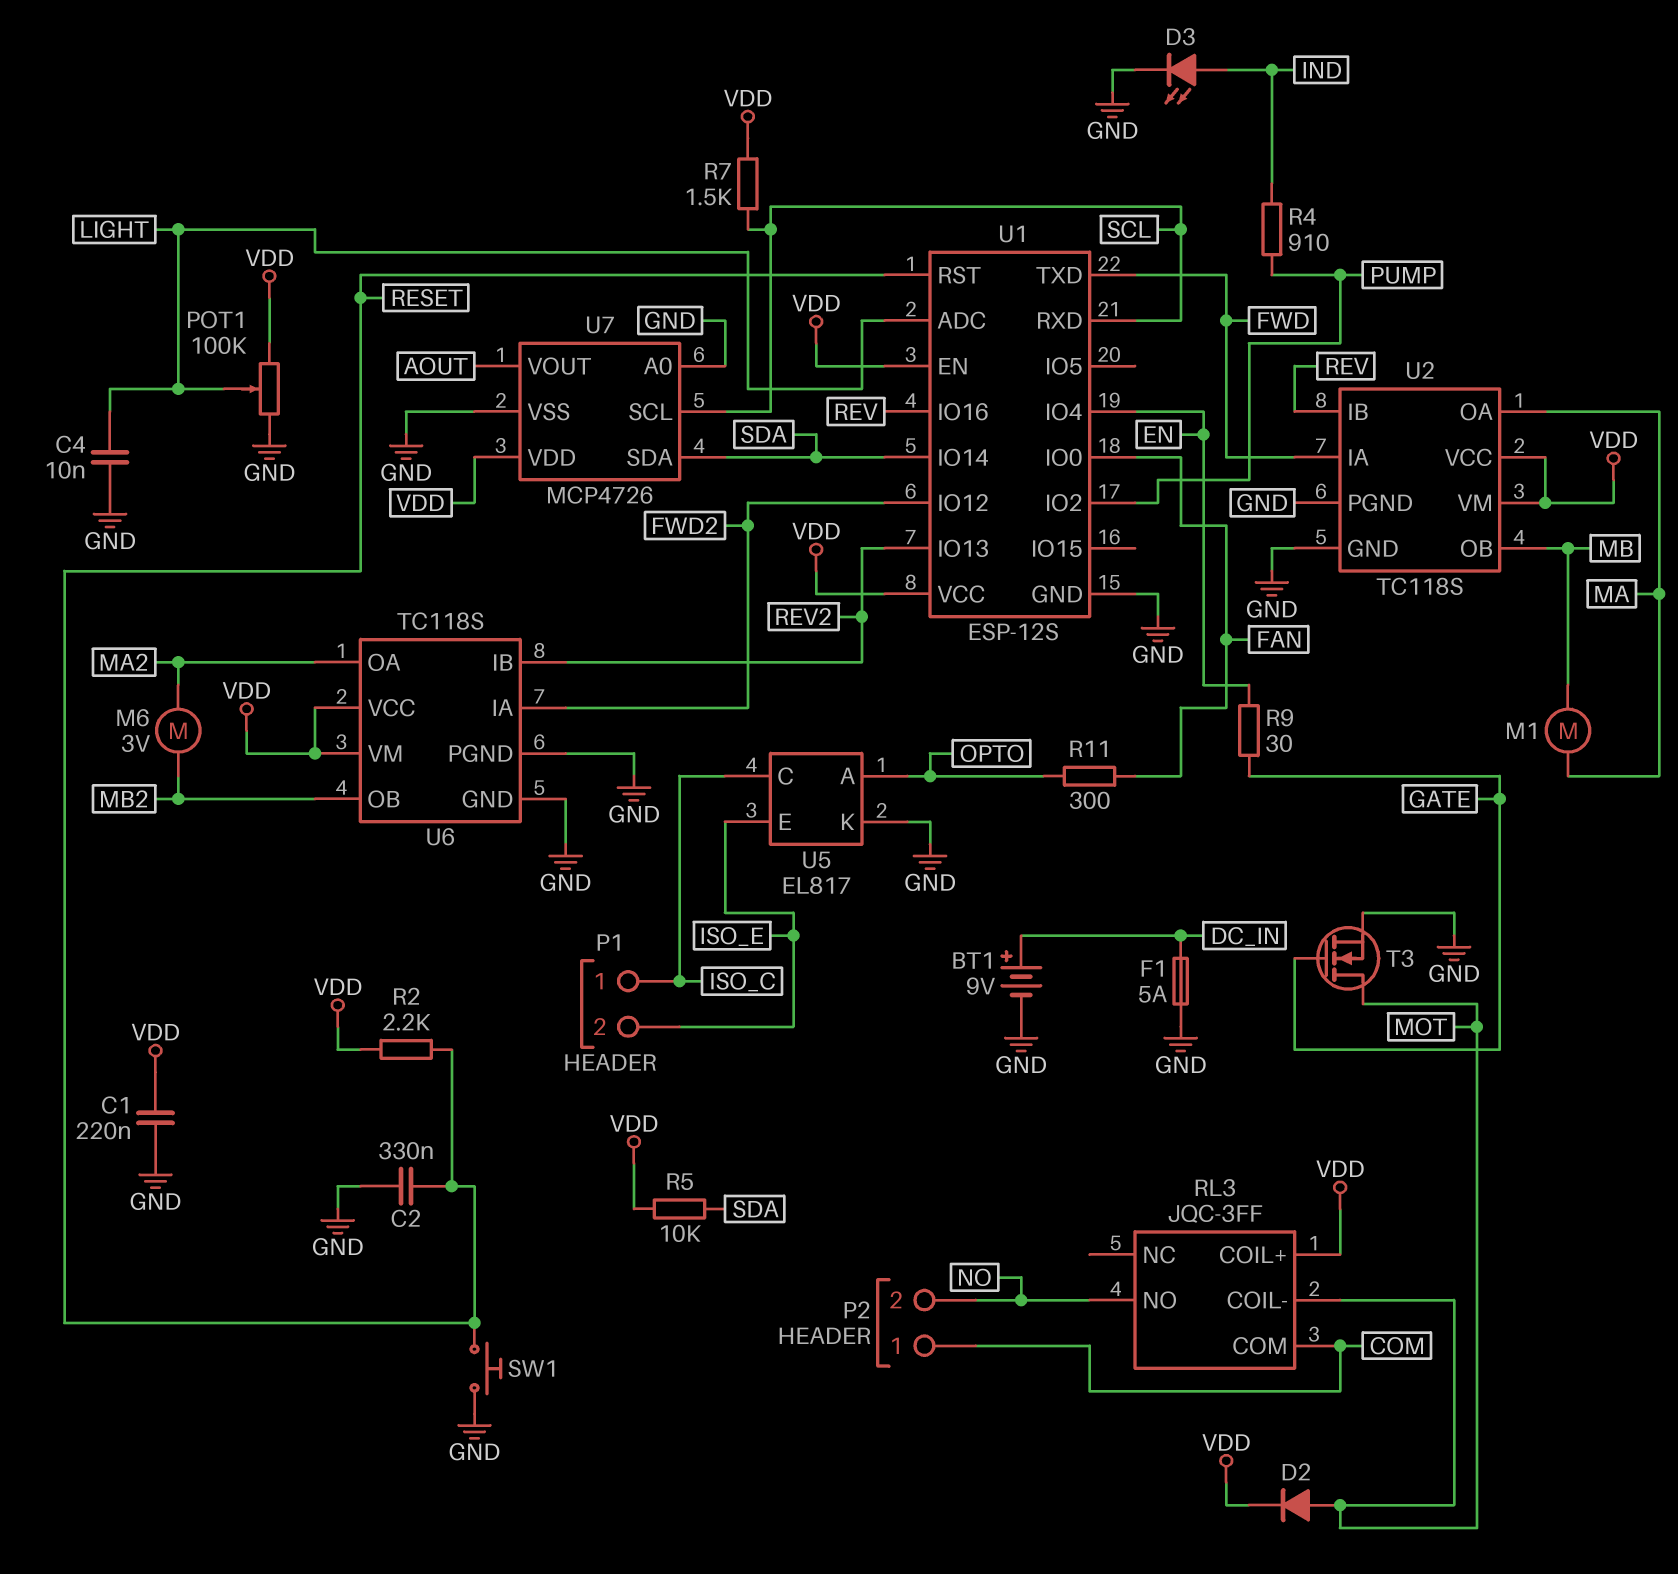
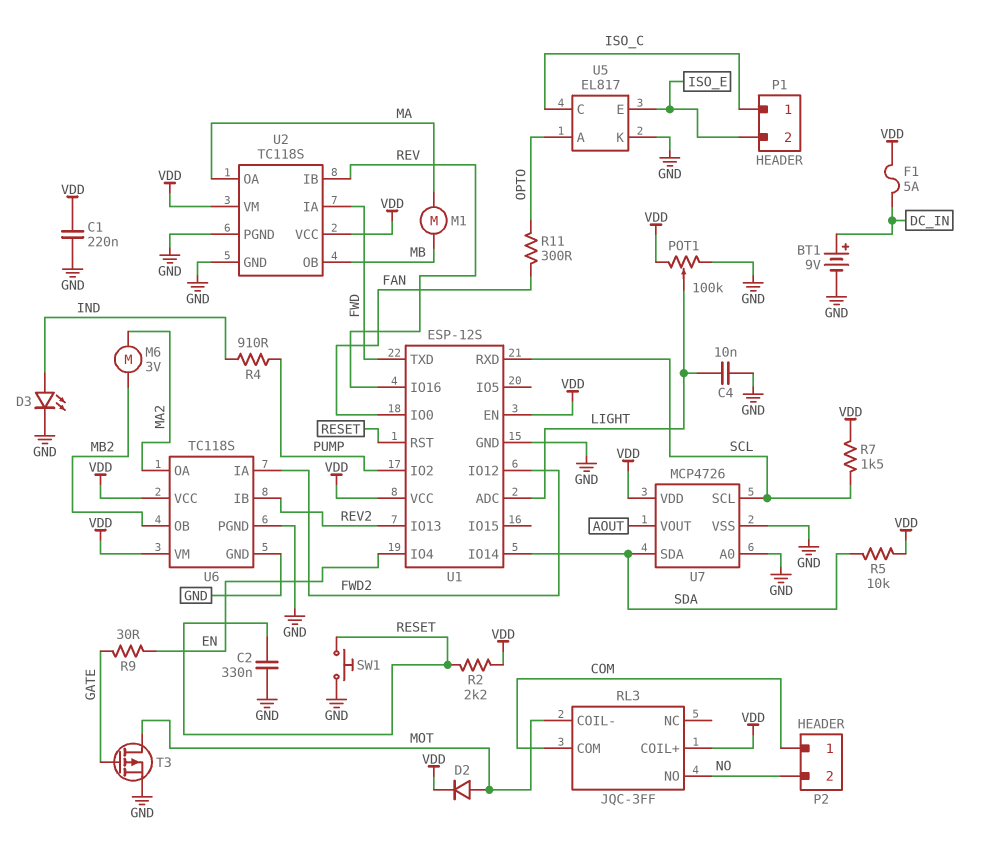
F1: 5A (DC_IN, GND) -> 5A (DC_IN, VDD)
T3: NMOS (G GATE, D MOT, S GND) -> PMOS (G GATE, D MOT, S GND)

